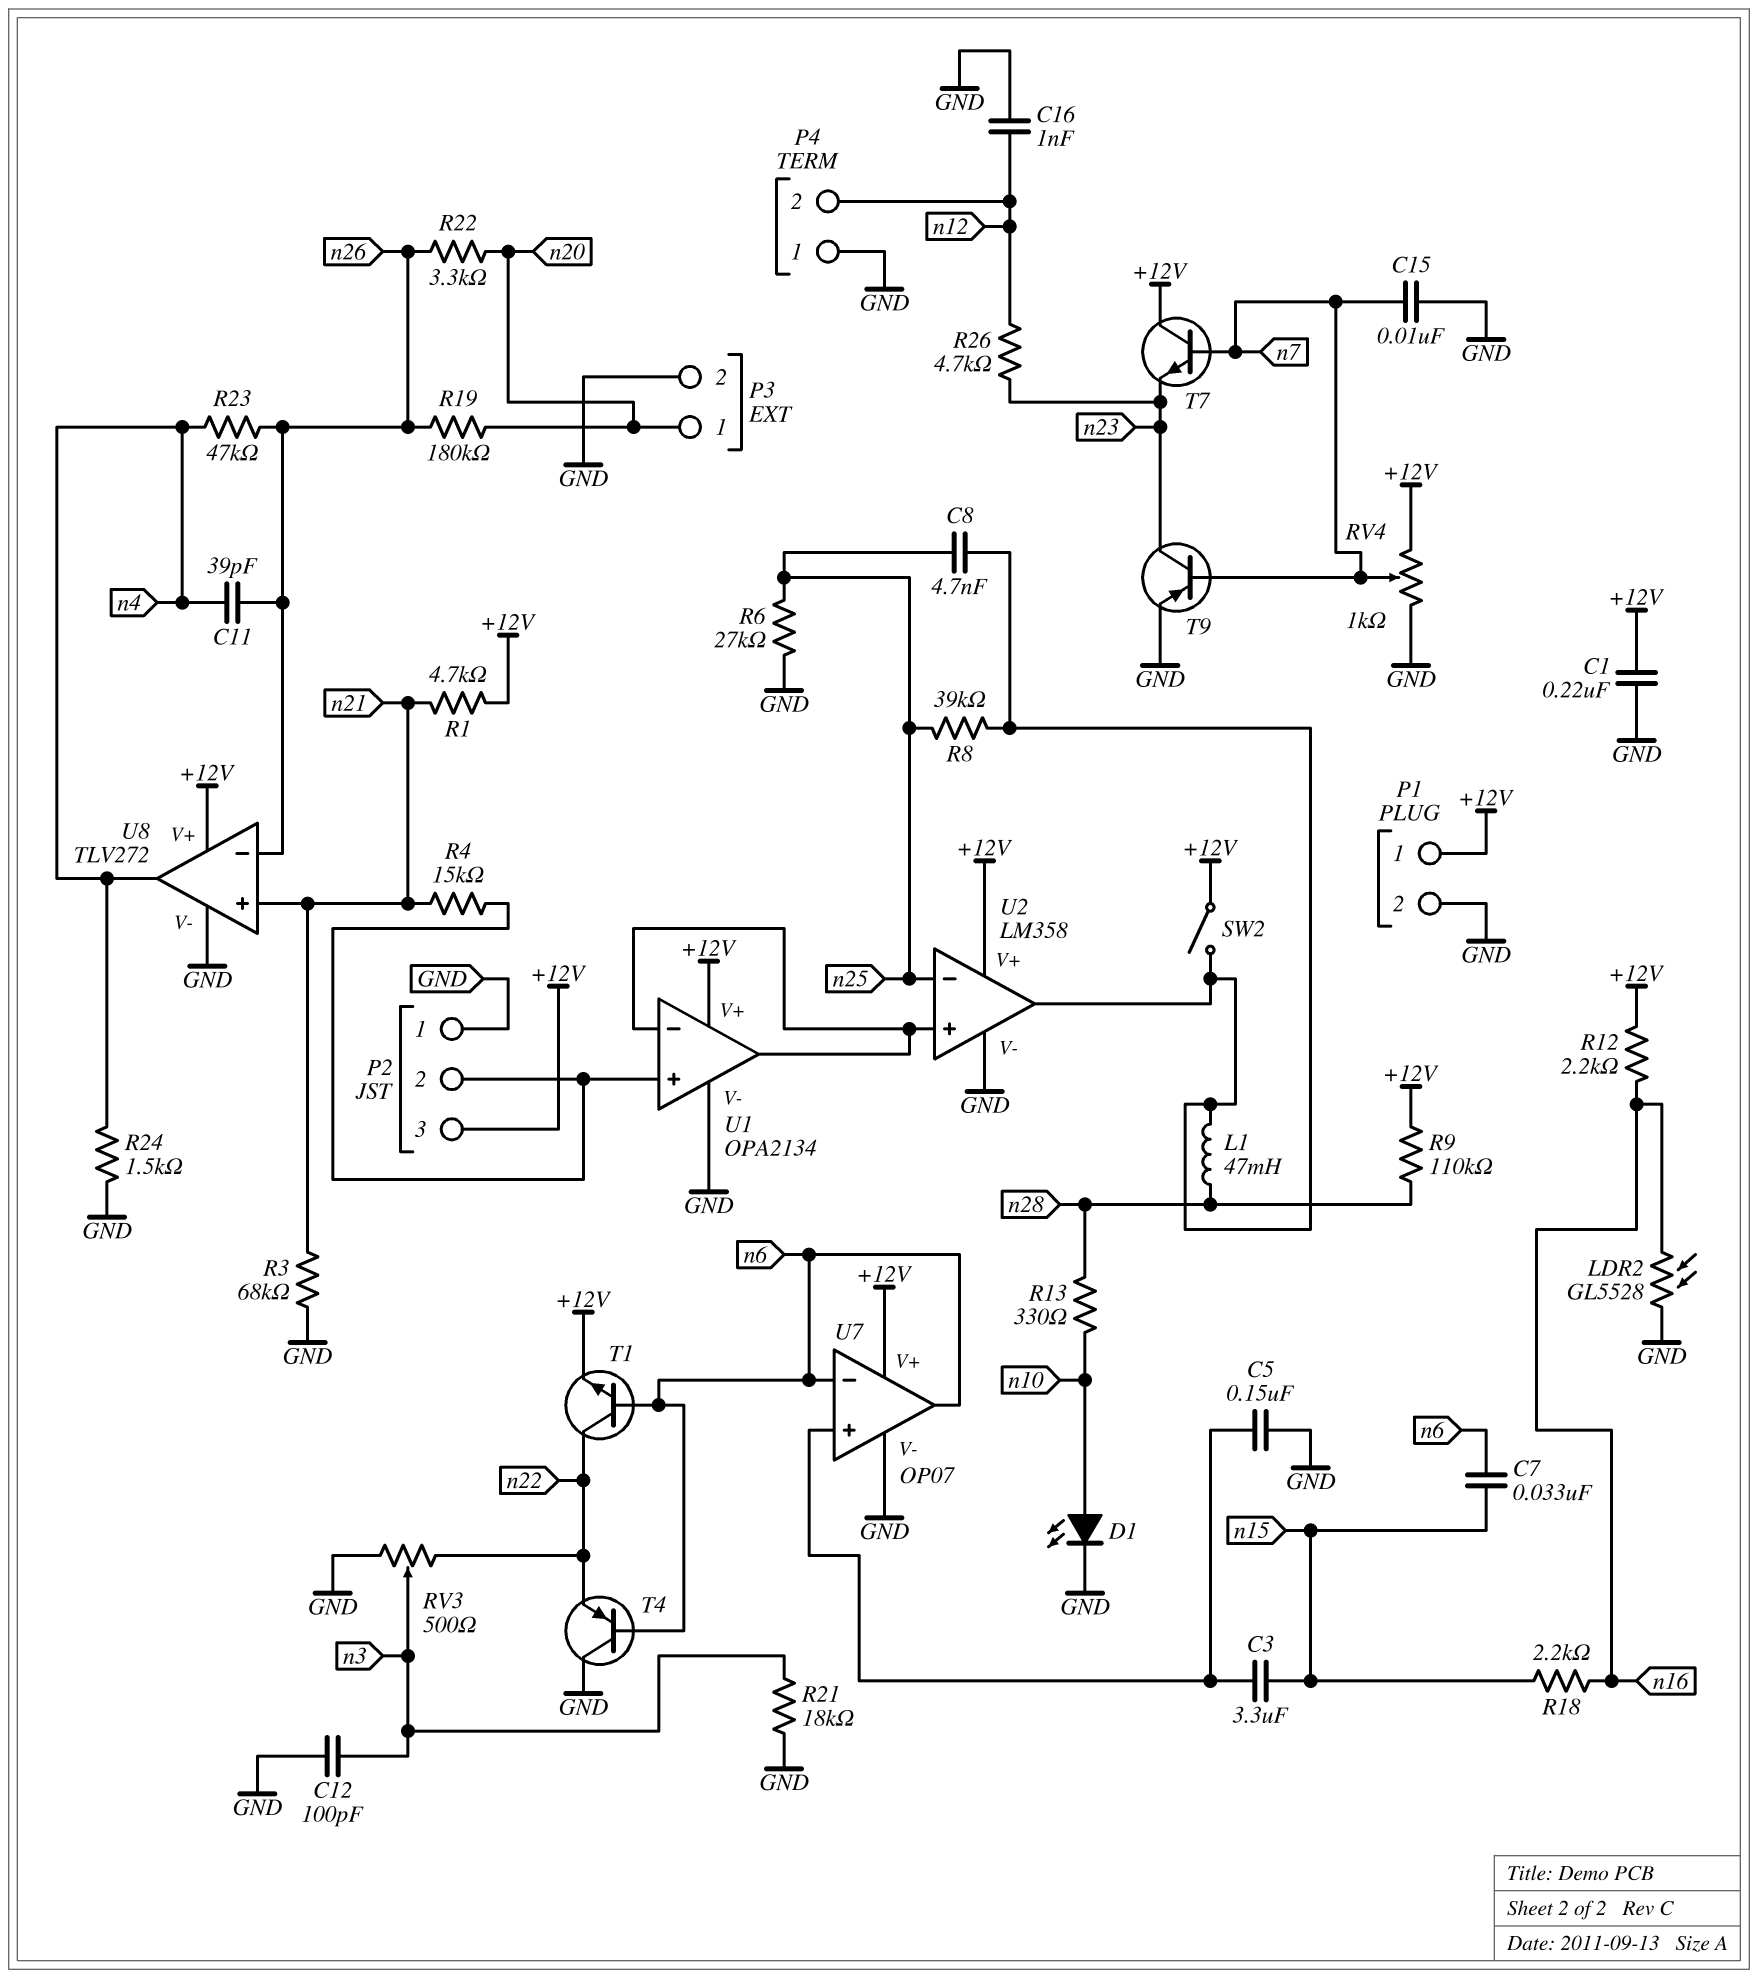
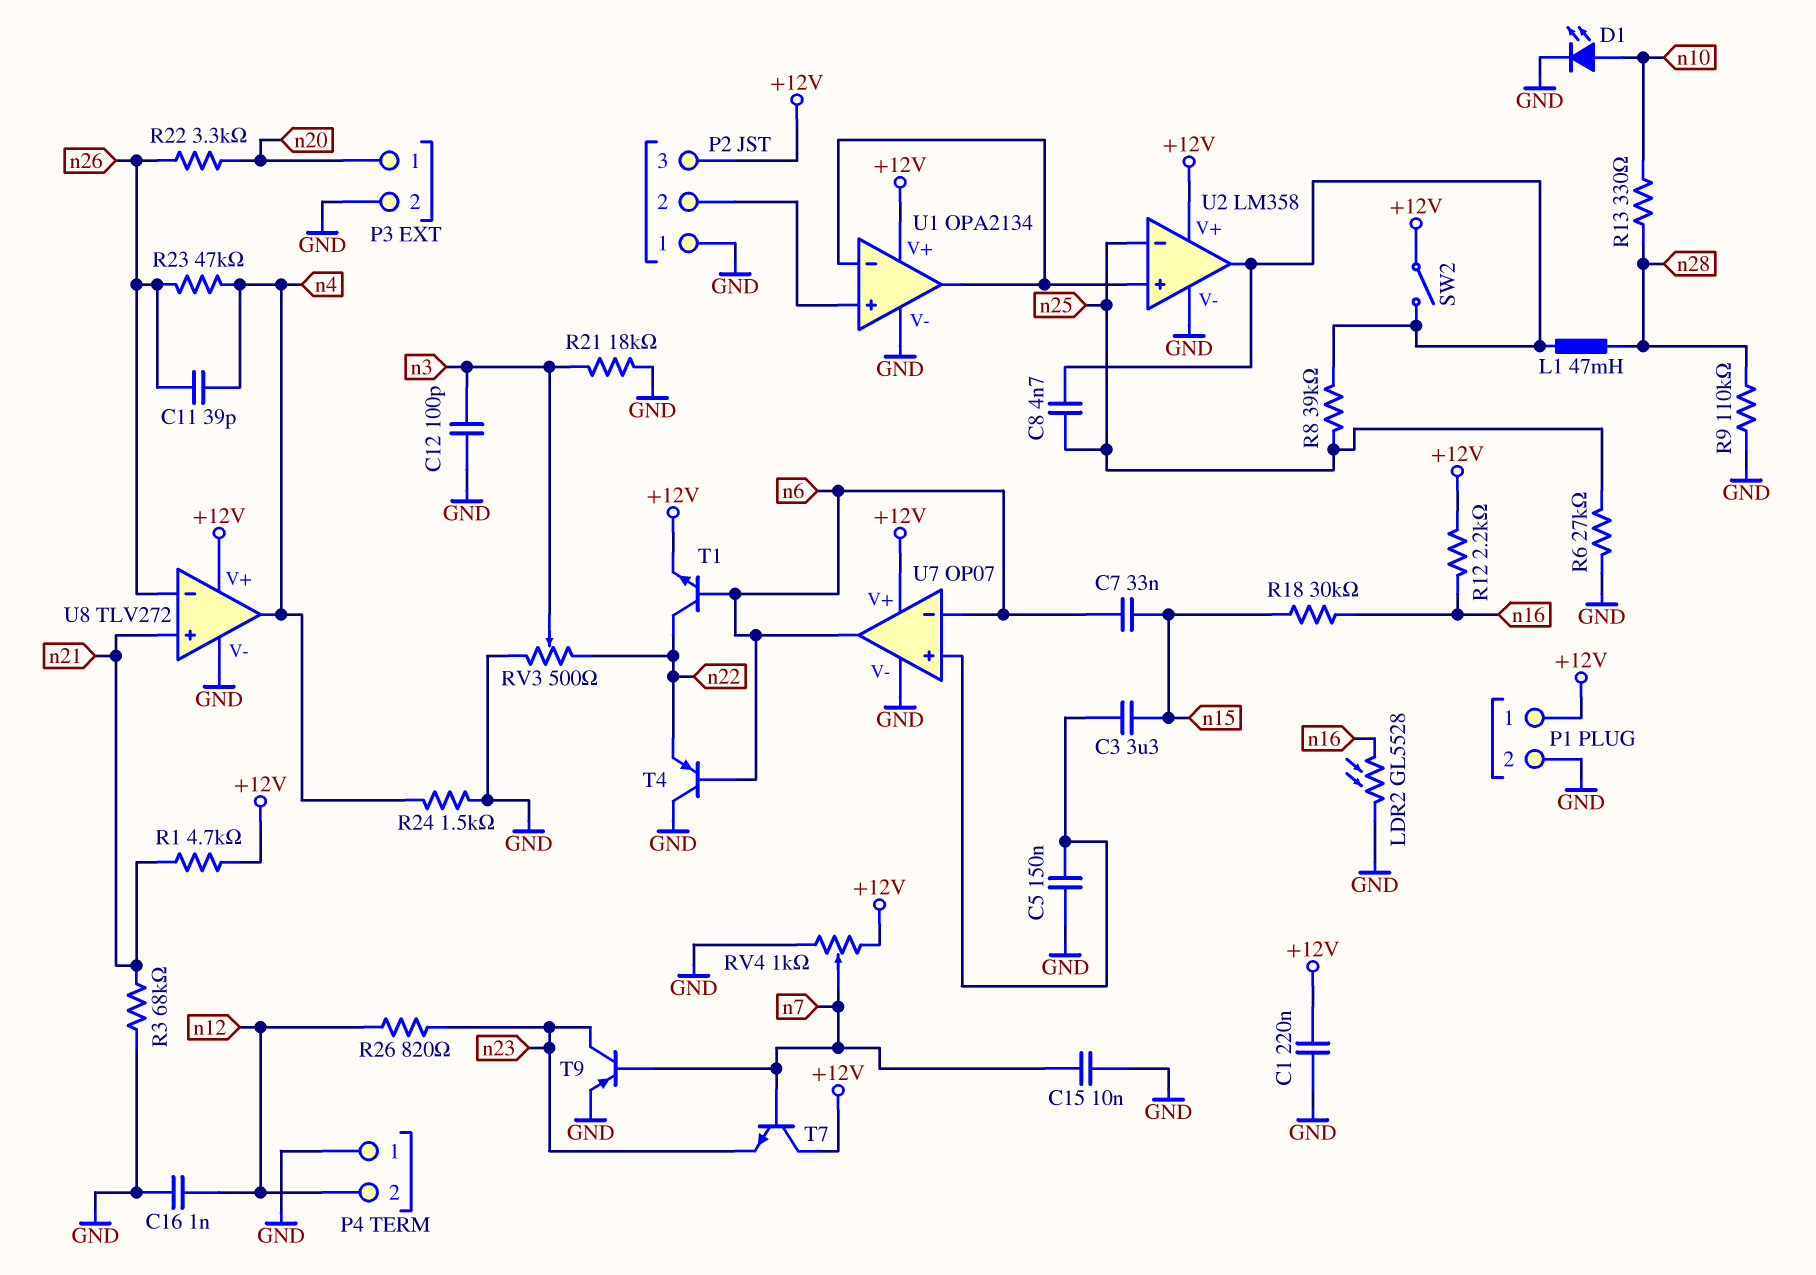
R4: 15k (P2/2, n21) -> none
R9: 110k (+12V, n28) -> 110k (GND, n28)
R18: 2.2k (n15, n16) -> 30k (n15, n16)
R19: 180k (n20, n26) -> none
R26: 4.7k (n12, n23) -> 820 (n12, n23)

